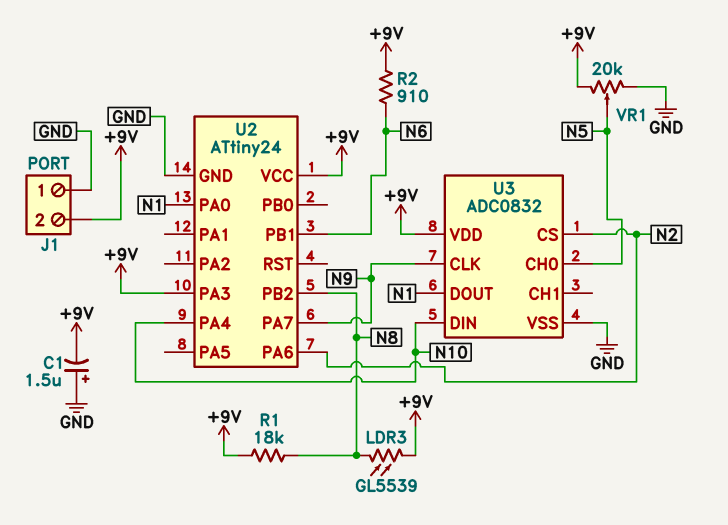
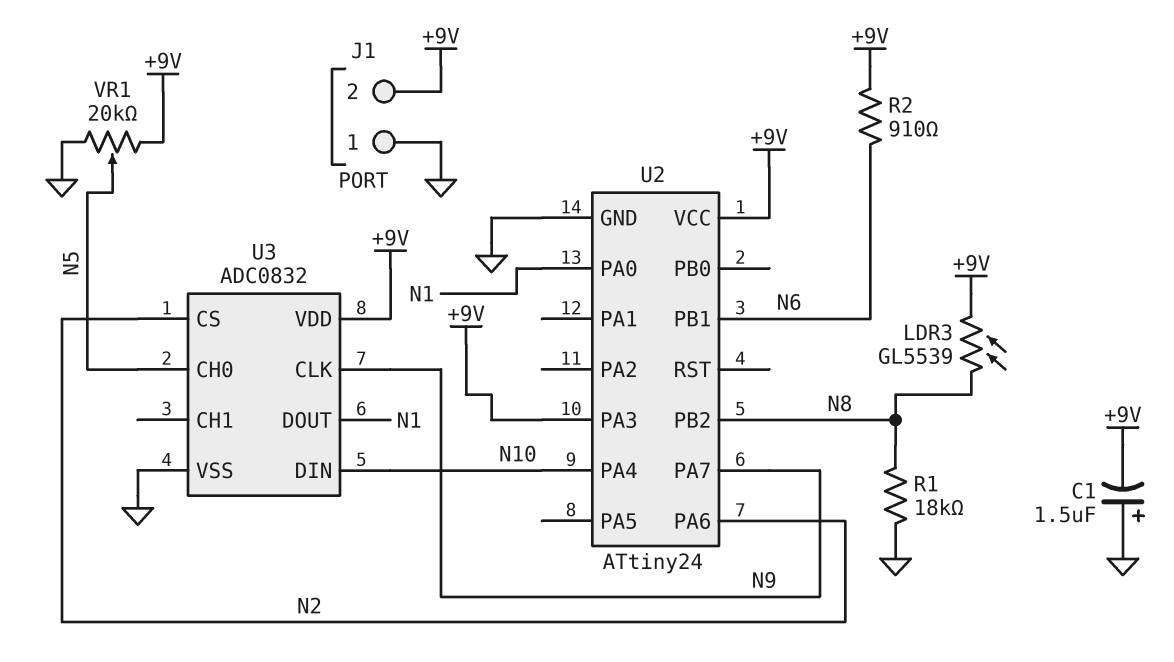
R1: 18k (+9V, N8) -> 18k (GND, N8)

